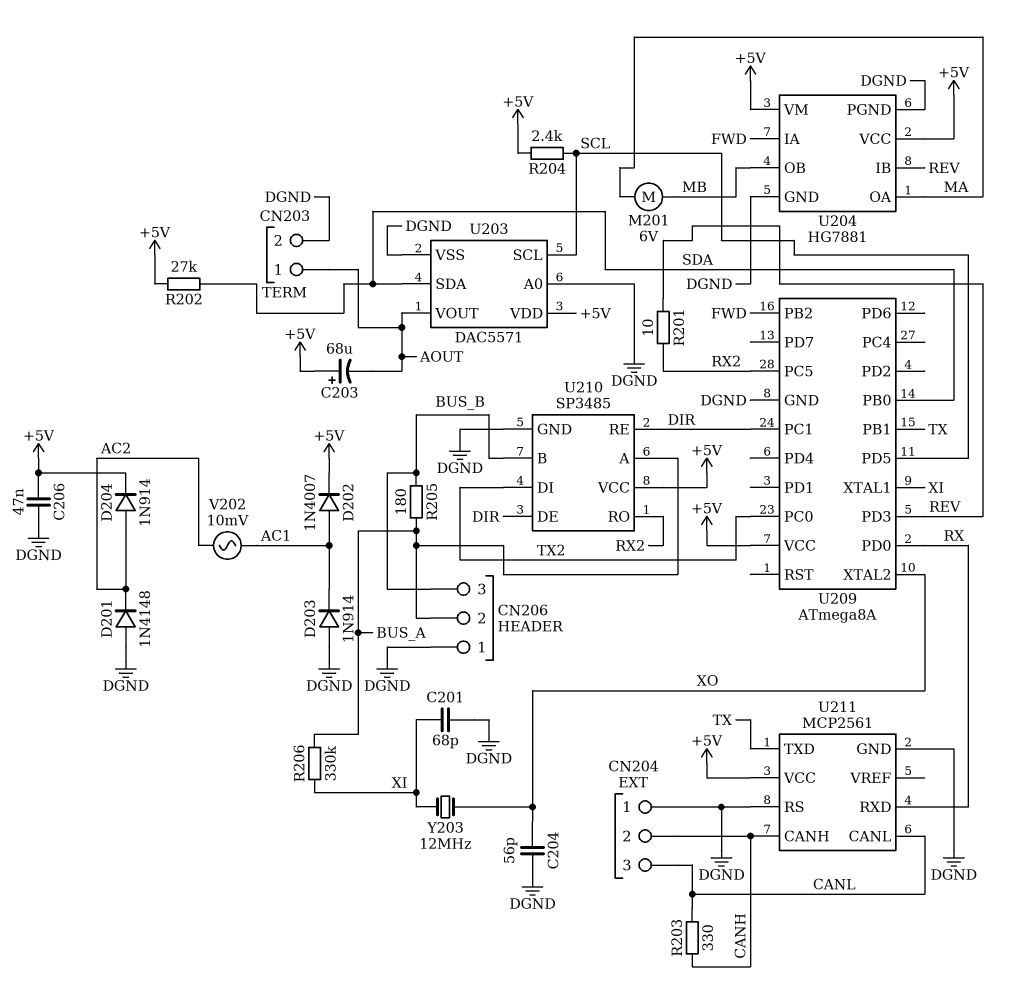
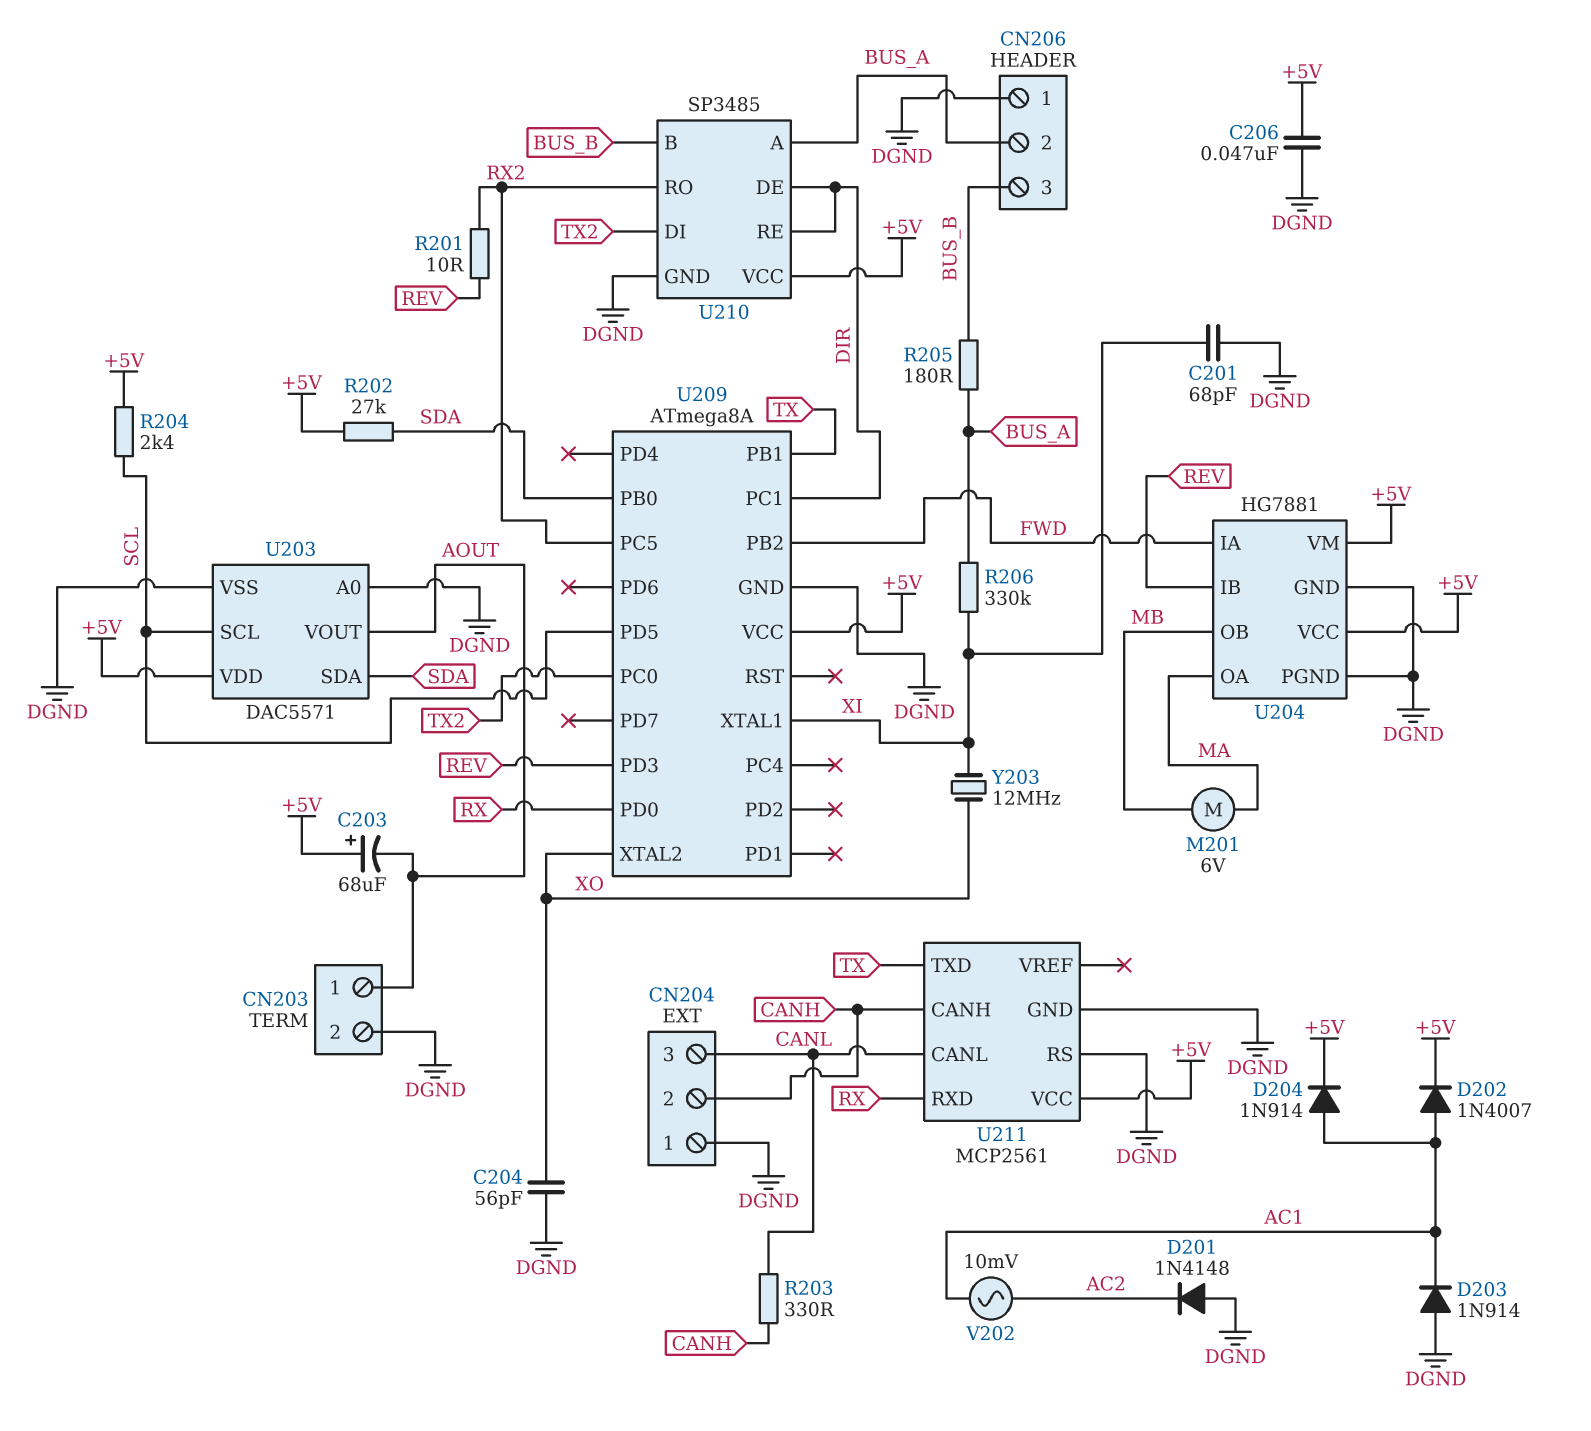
D204: diode 1N914 (A AC2, K +5V) -> diode 1N914 (A AC1, K +5V)

